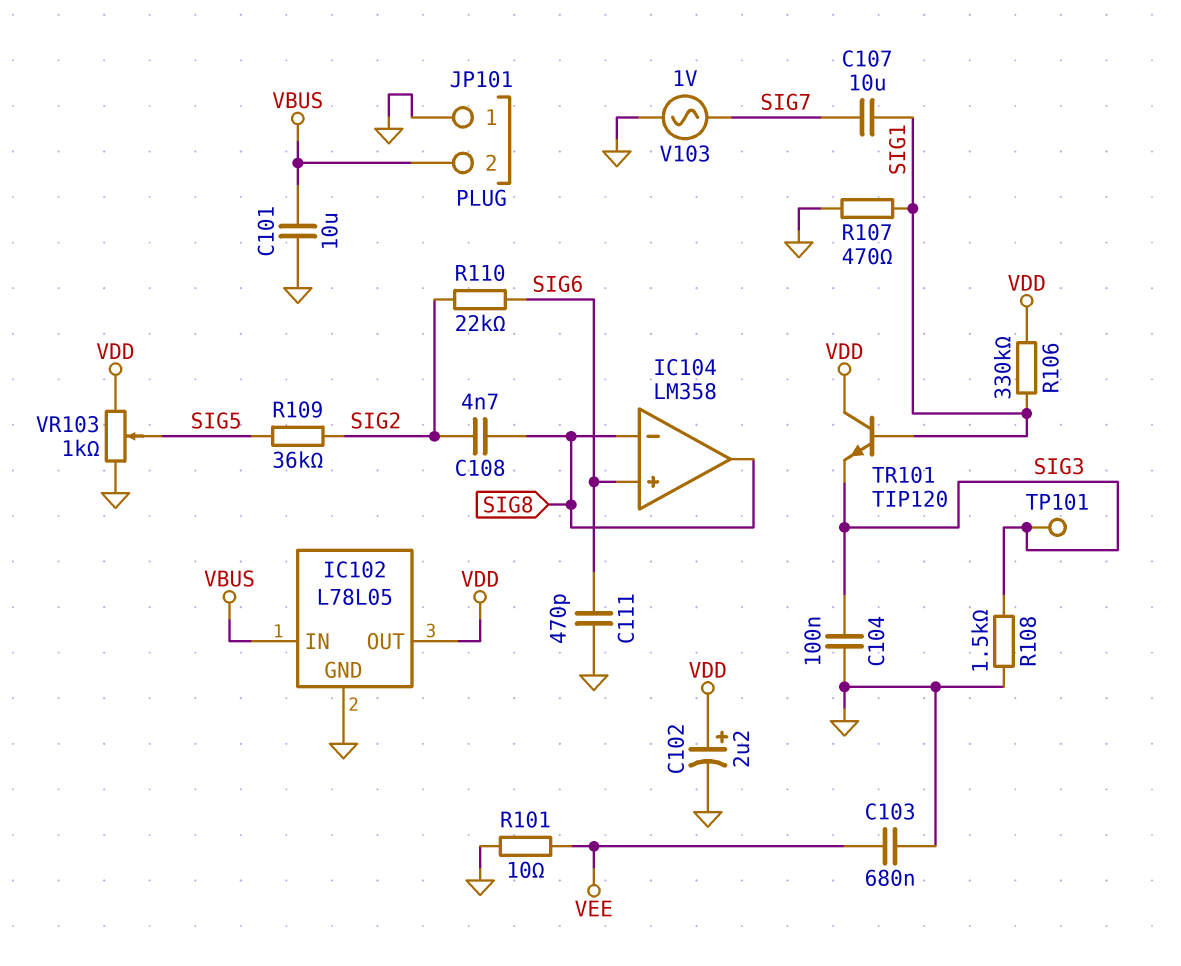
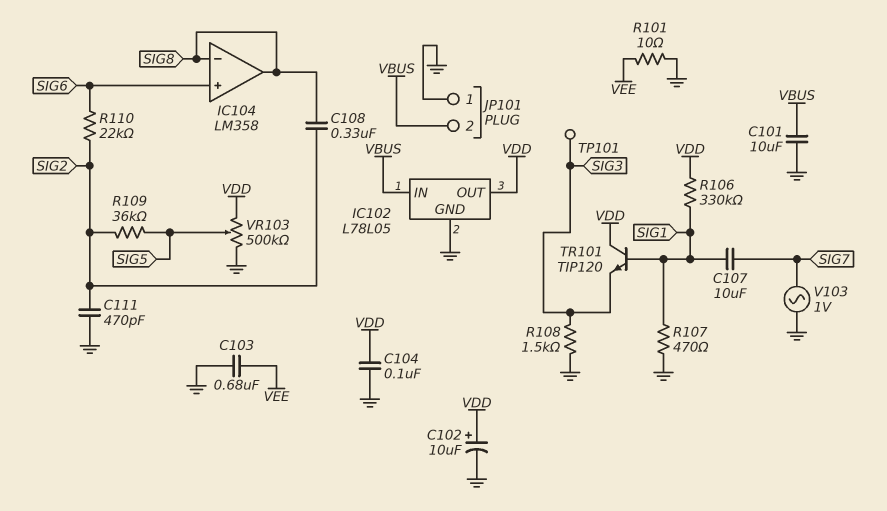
C102: 2.2uF (plus VDD, minus GND) -> 10uF (plus VDD, minus GND)
C104: 100nF (GND, SIG3) -> 100nF (GND, VDD)
C108: 4.7nF (SIG2, SIG8) -> 330nF (SIG2, SIG8)
C111: 470pF (GND, SIG6) -> 470pF (GND, SIG2)
VR103: 1k (GND, VDD, wiper SIG5) -> 500k (GND, VDD, wiper SIG5)

